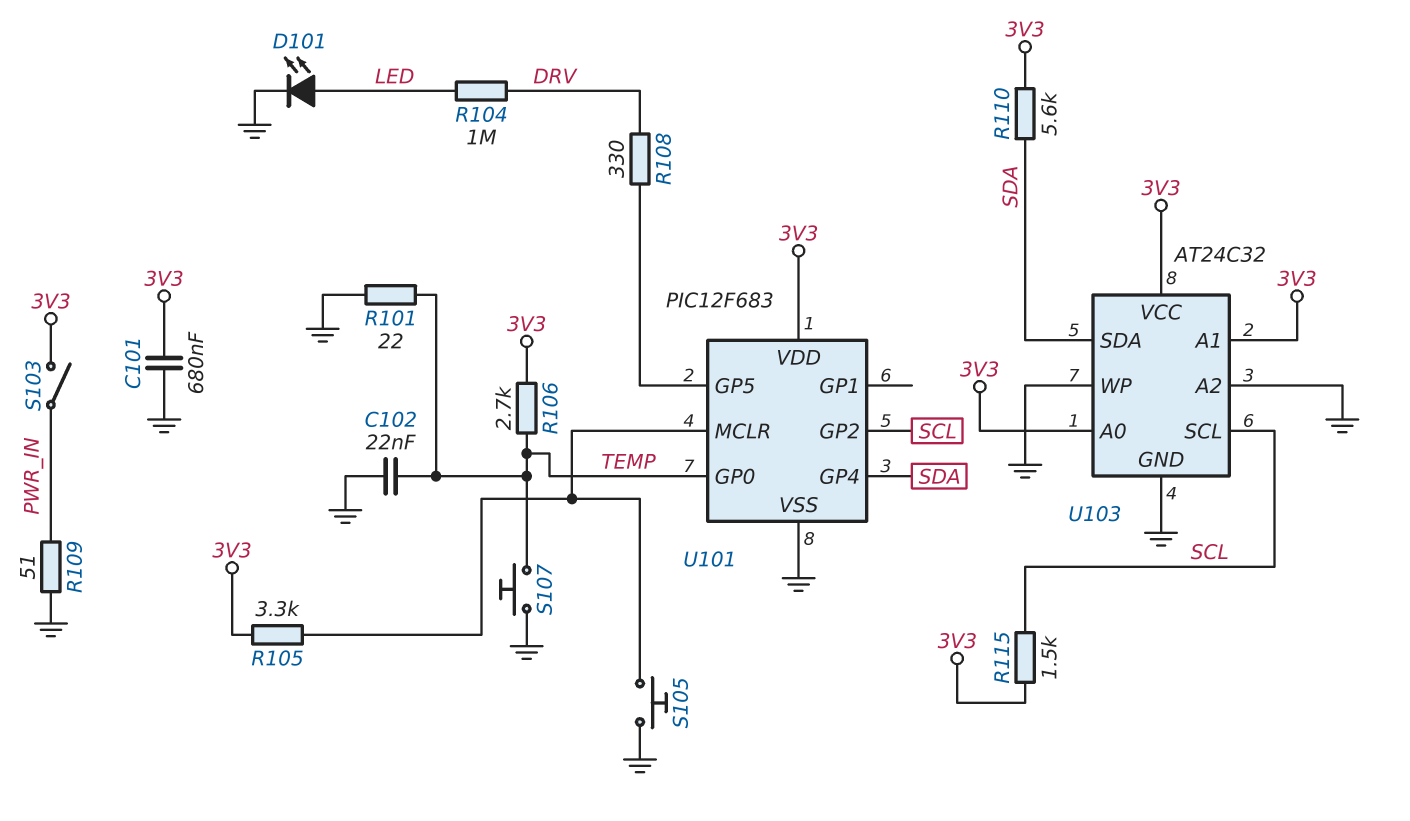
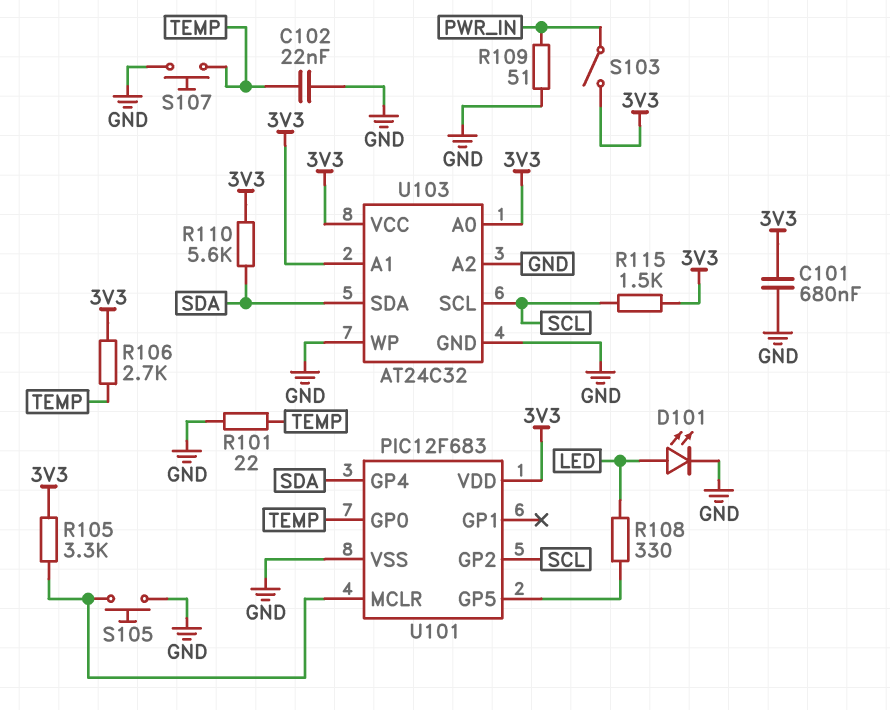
R104: 1M (DRV, LED) -> none
R108: 330 (DRV, U101/GP5) -> 330 (LED, U101/GP5)

